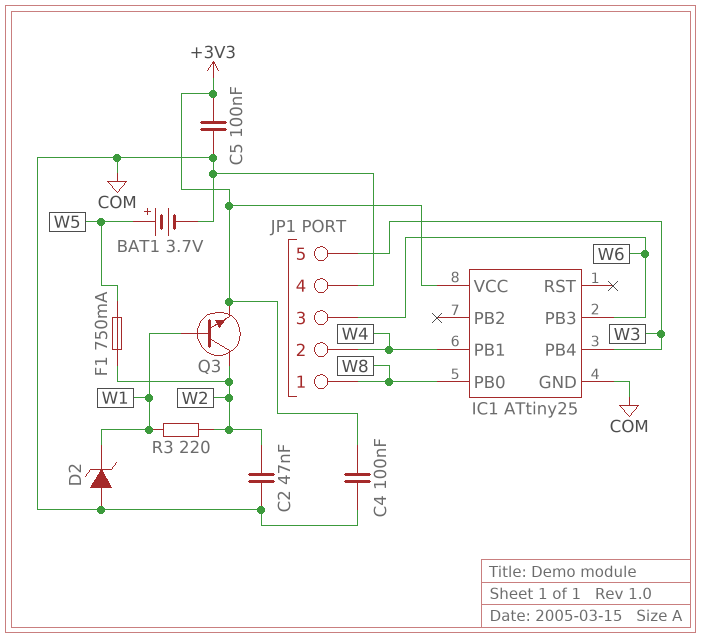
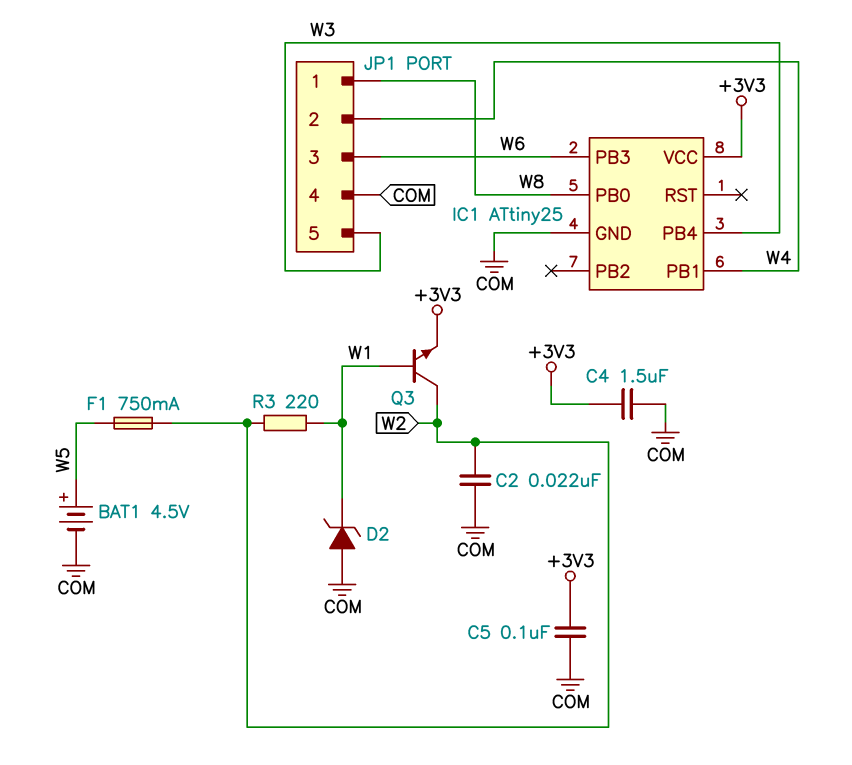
BAT1: 3.7V (plus W5, minus COM) -> 4.5V (plus W5, minus COM)
C2: 47nF (COM, W2) -> 22nF (COM, W2)
C4: 100nF (+3V3, COM) -> 1.5uF (+3V3, COM)

